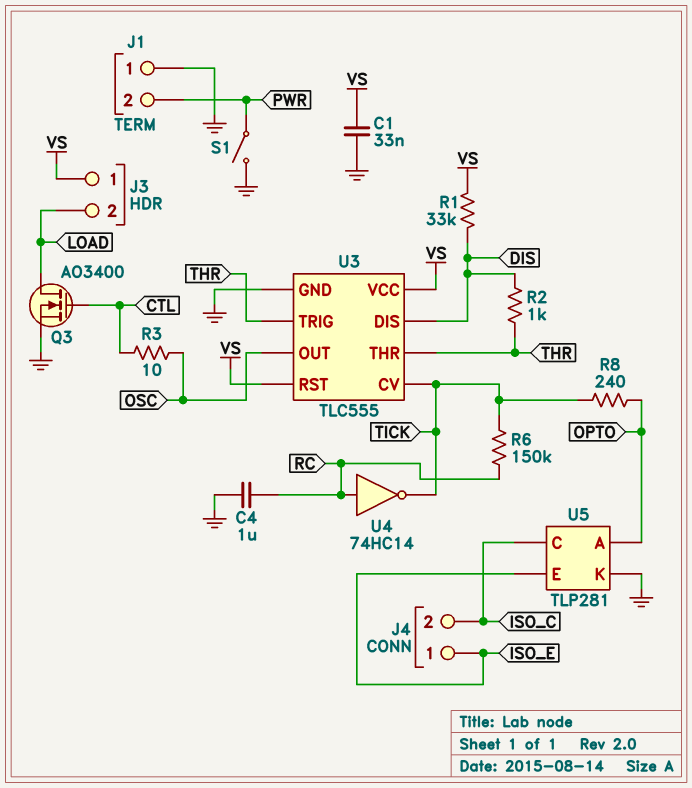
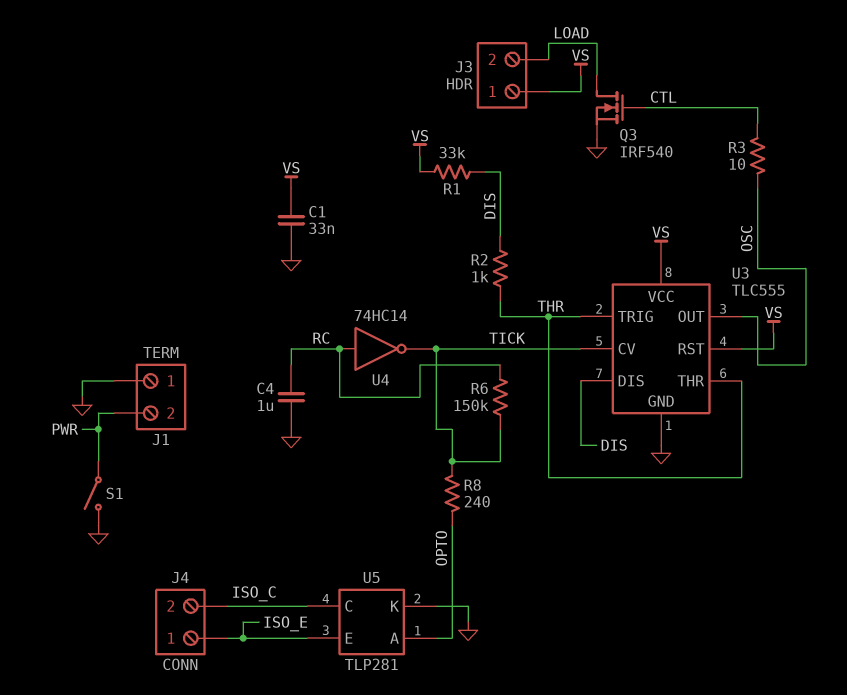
Q3: NMOS AO3400 (G CTL, D LOAD, S GND) -> NMOS IRF540 (G CTL, D LOAD, S GND)

